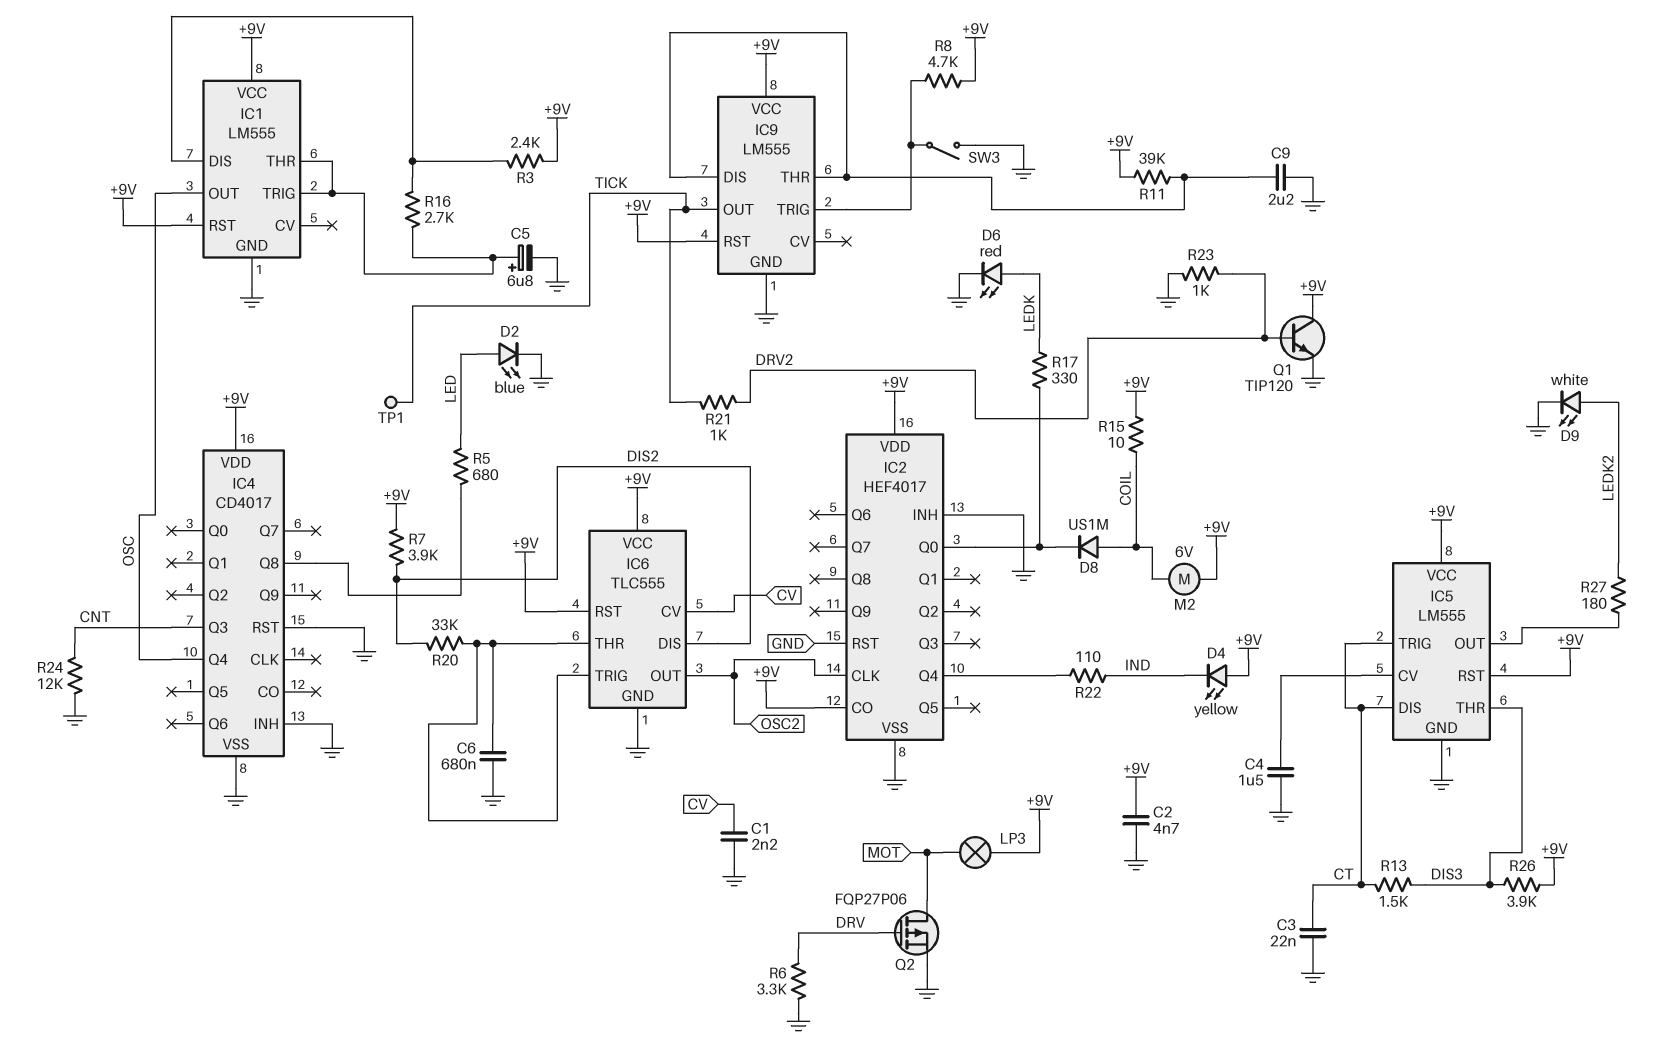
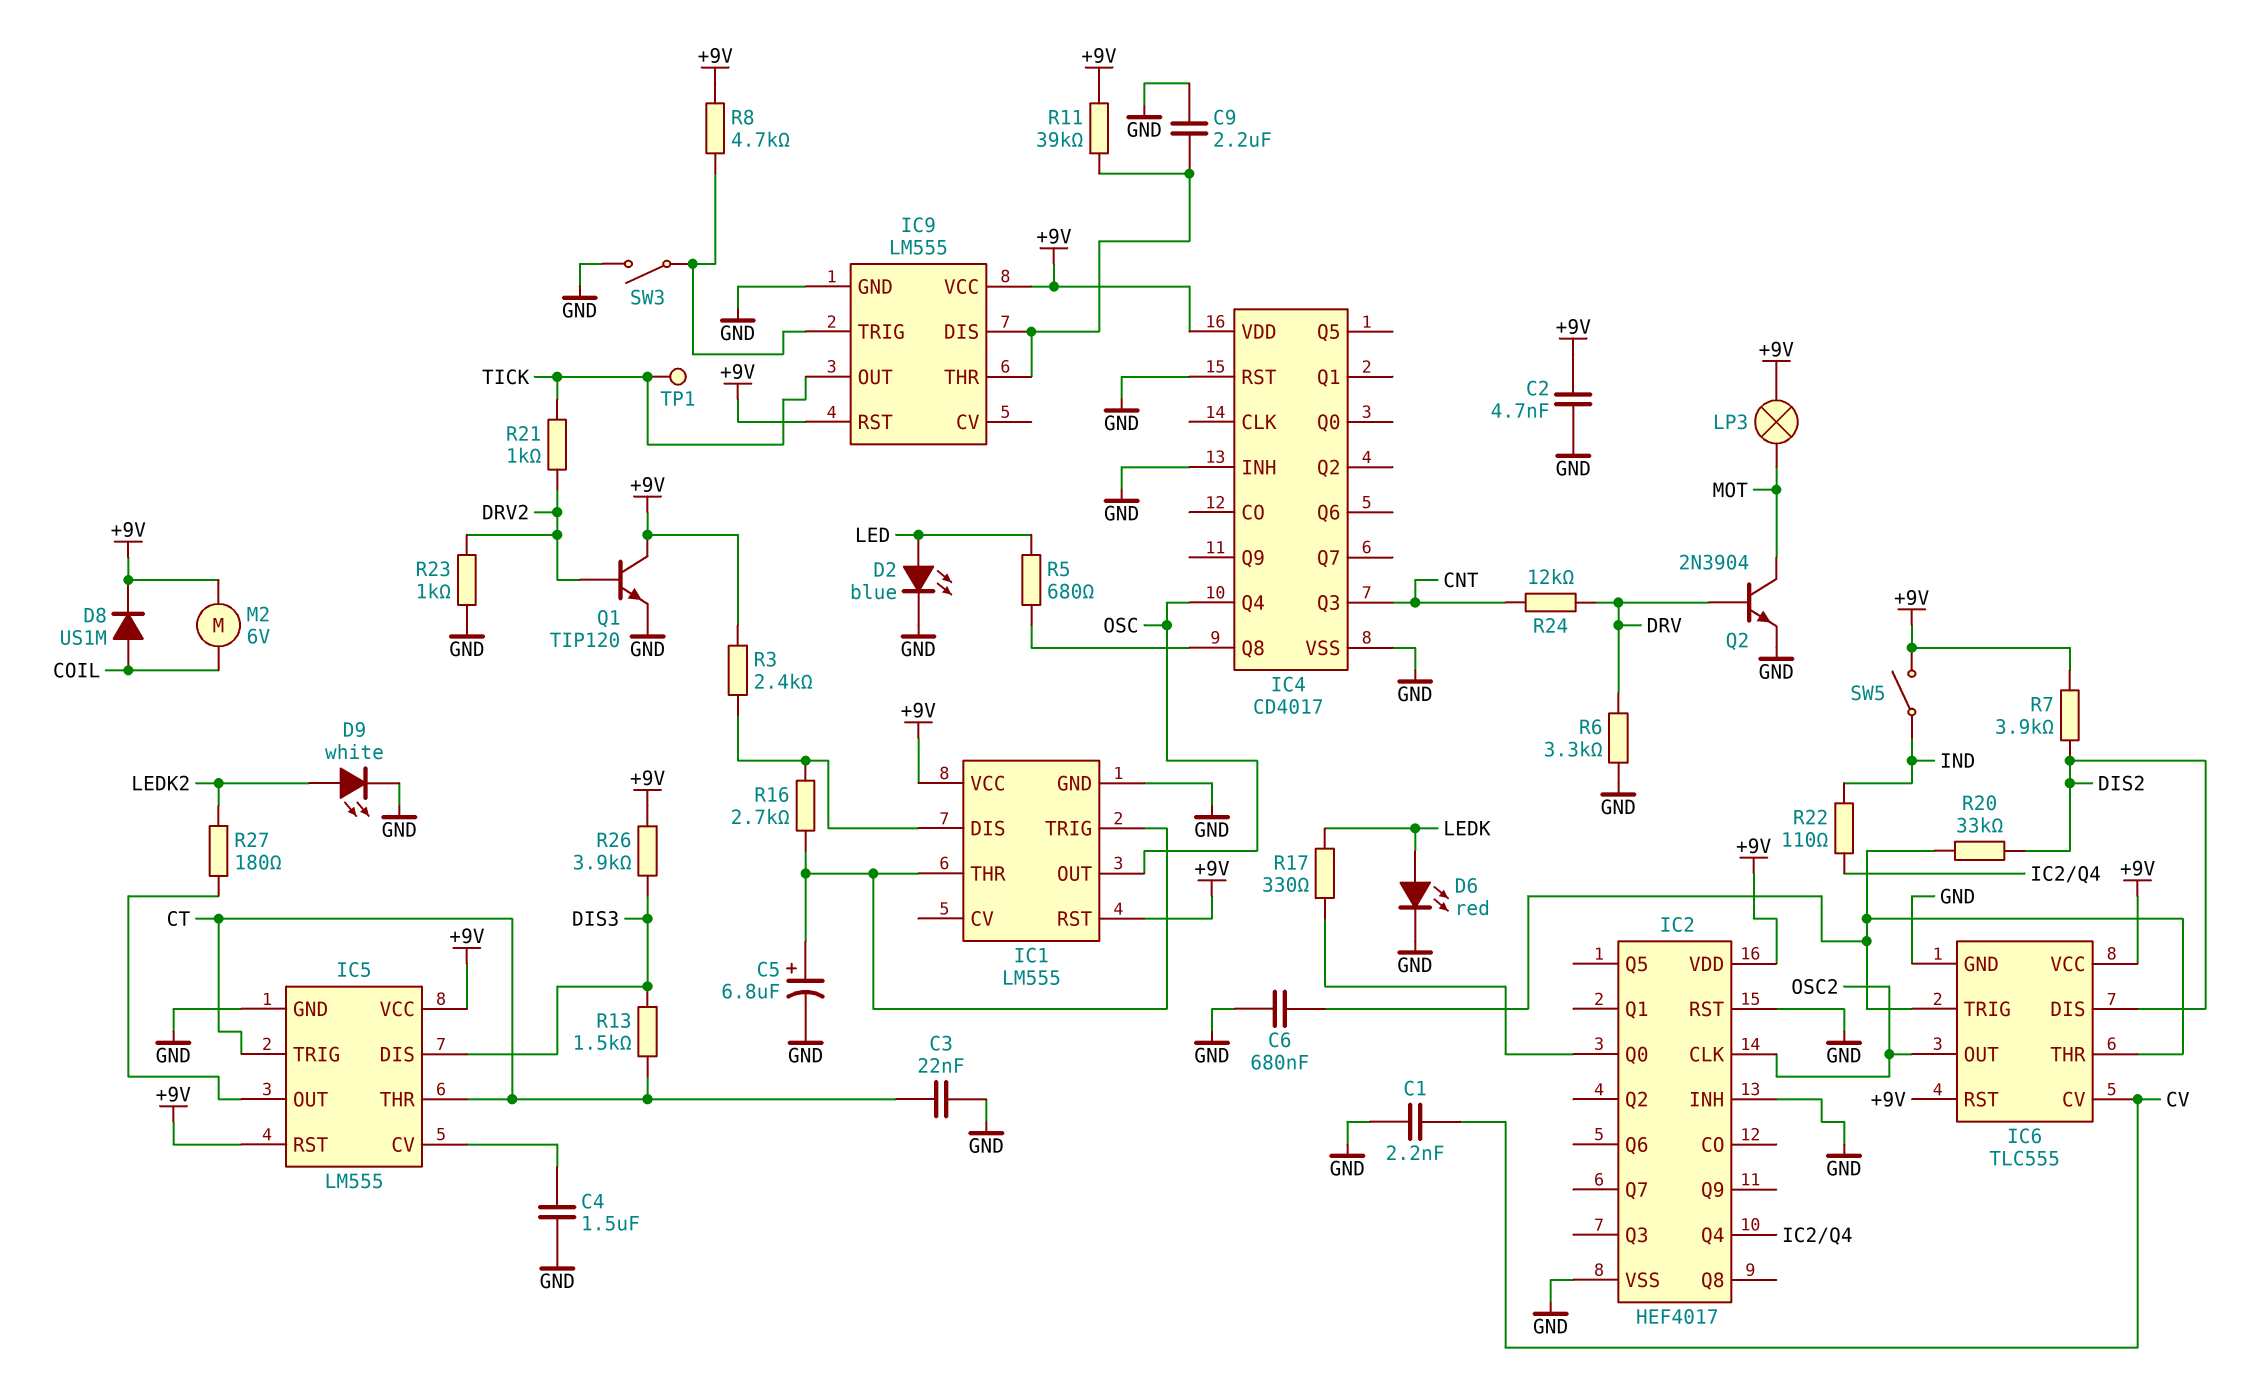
D4: LED yellow (A +9V, K IND) -> none
D8: diode US1M (A COIL, K IC2/Q0) -> diode US1M (A COIL, K +9V)
IC2 pin CO: +9V -> none
IC5 pin DIS: CT -> DIS3
IC5 pin THR: DIS3 -> CT
Q2: PMOS FQP27P06 (G DRV, D MOT, S GND) -> NPN 2N3904 (B DRV, C MOT, E GND)
R15: 10 (+9V, COIL) -> none
R24: 12k (CNT, GND) -> 12k (CNT, DRV)
SW5: none -> switch (+9V, IND)

